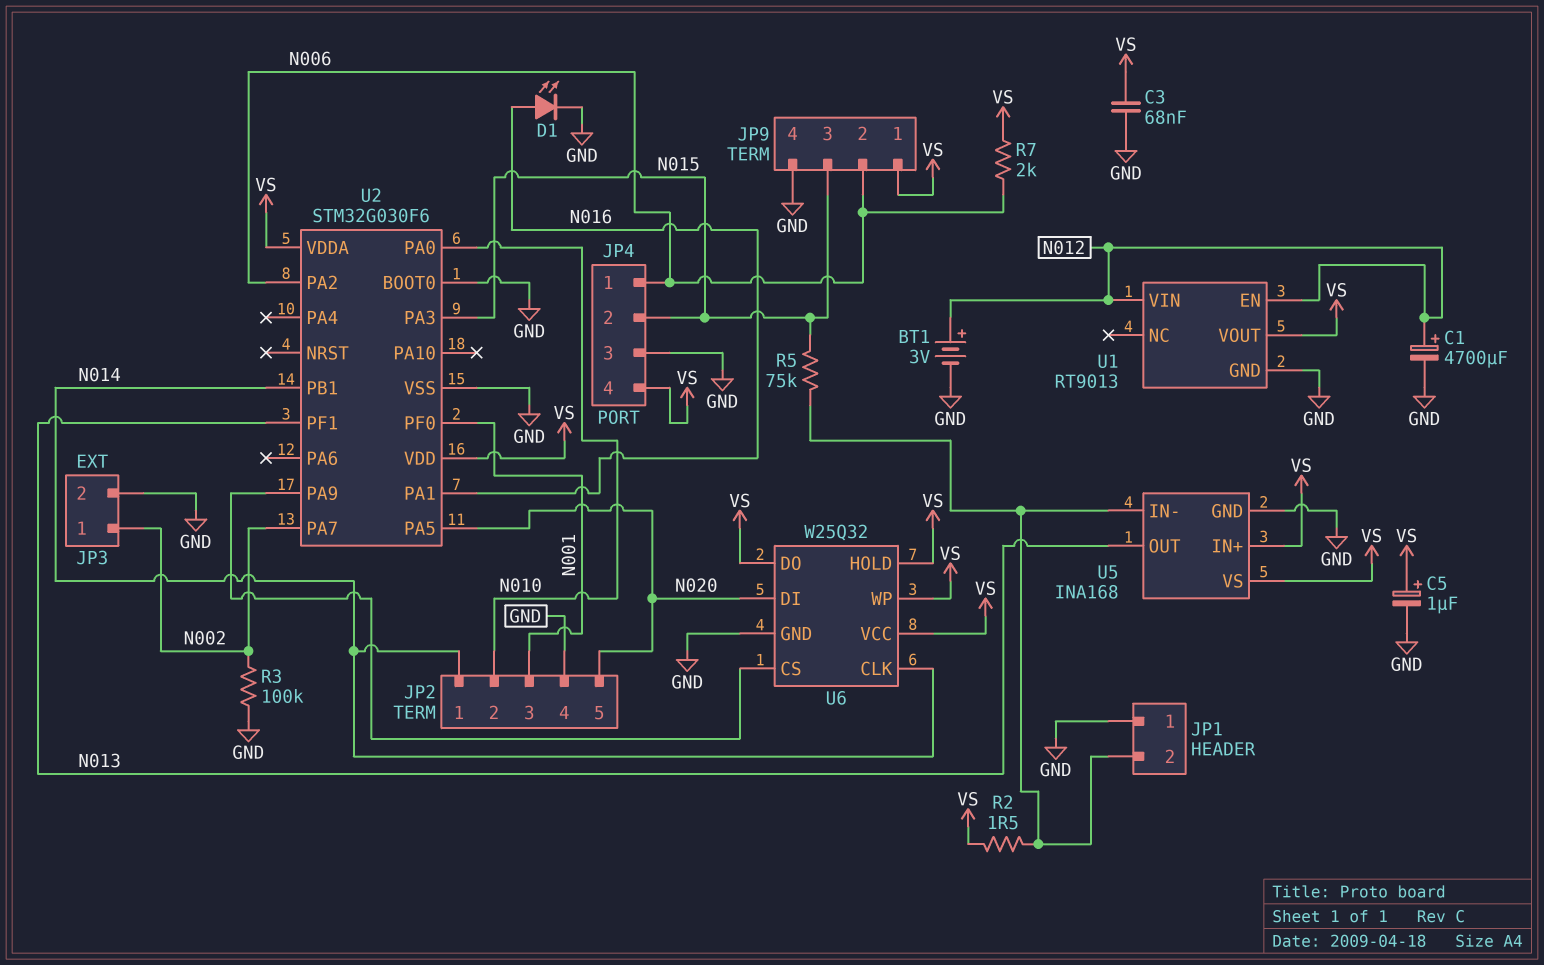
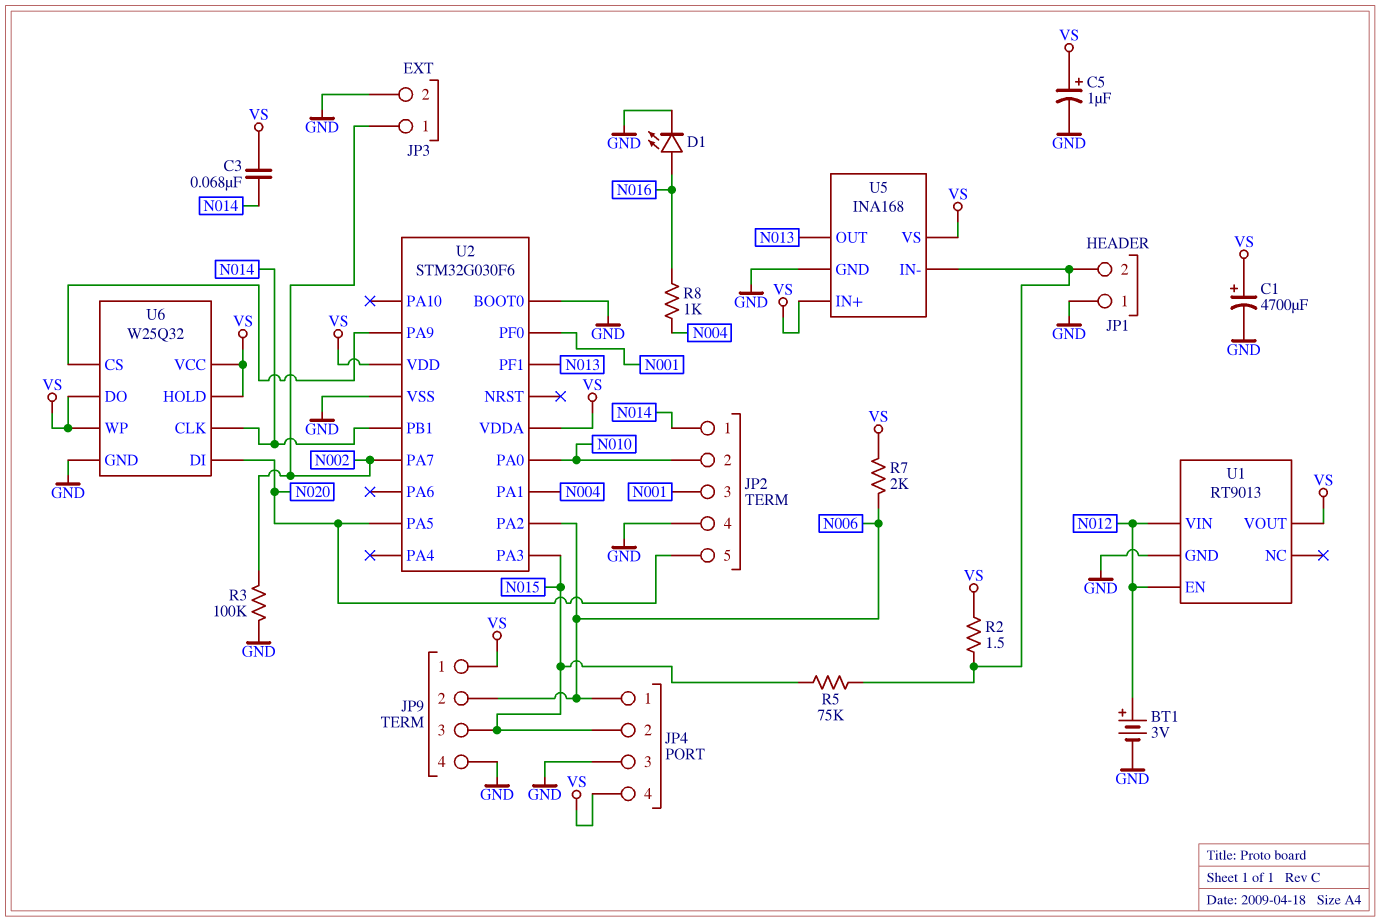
C1: 4700uF (plus N012, minus GND) -> 4700uF (plus VS, minus GND)
C3: 68nF (GND, VS) -> 68nF (N014, VS)
R8: none -> 1k (N004, N016)
U2 pin PA1: N016 -> N004

